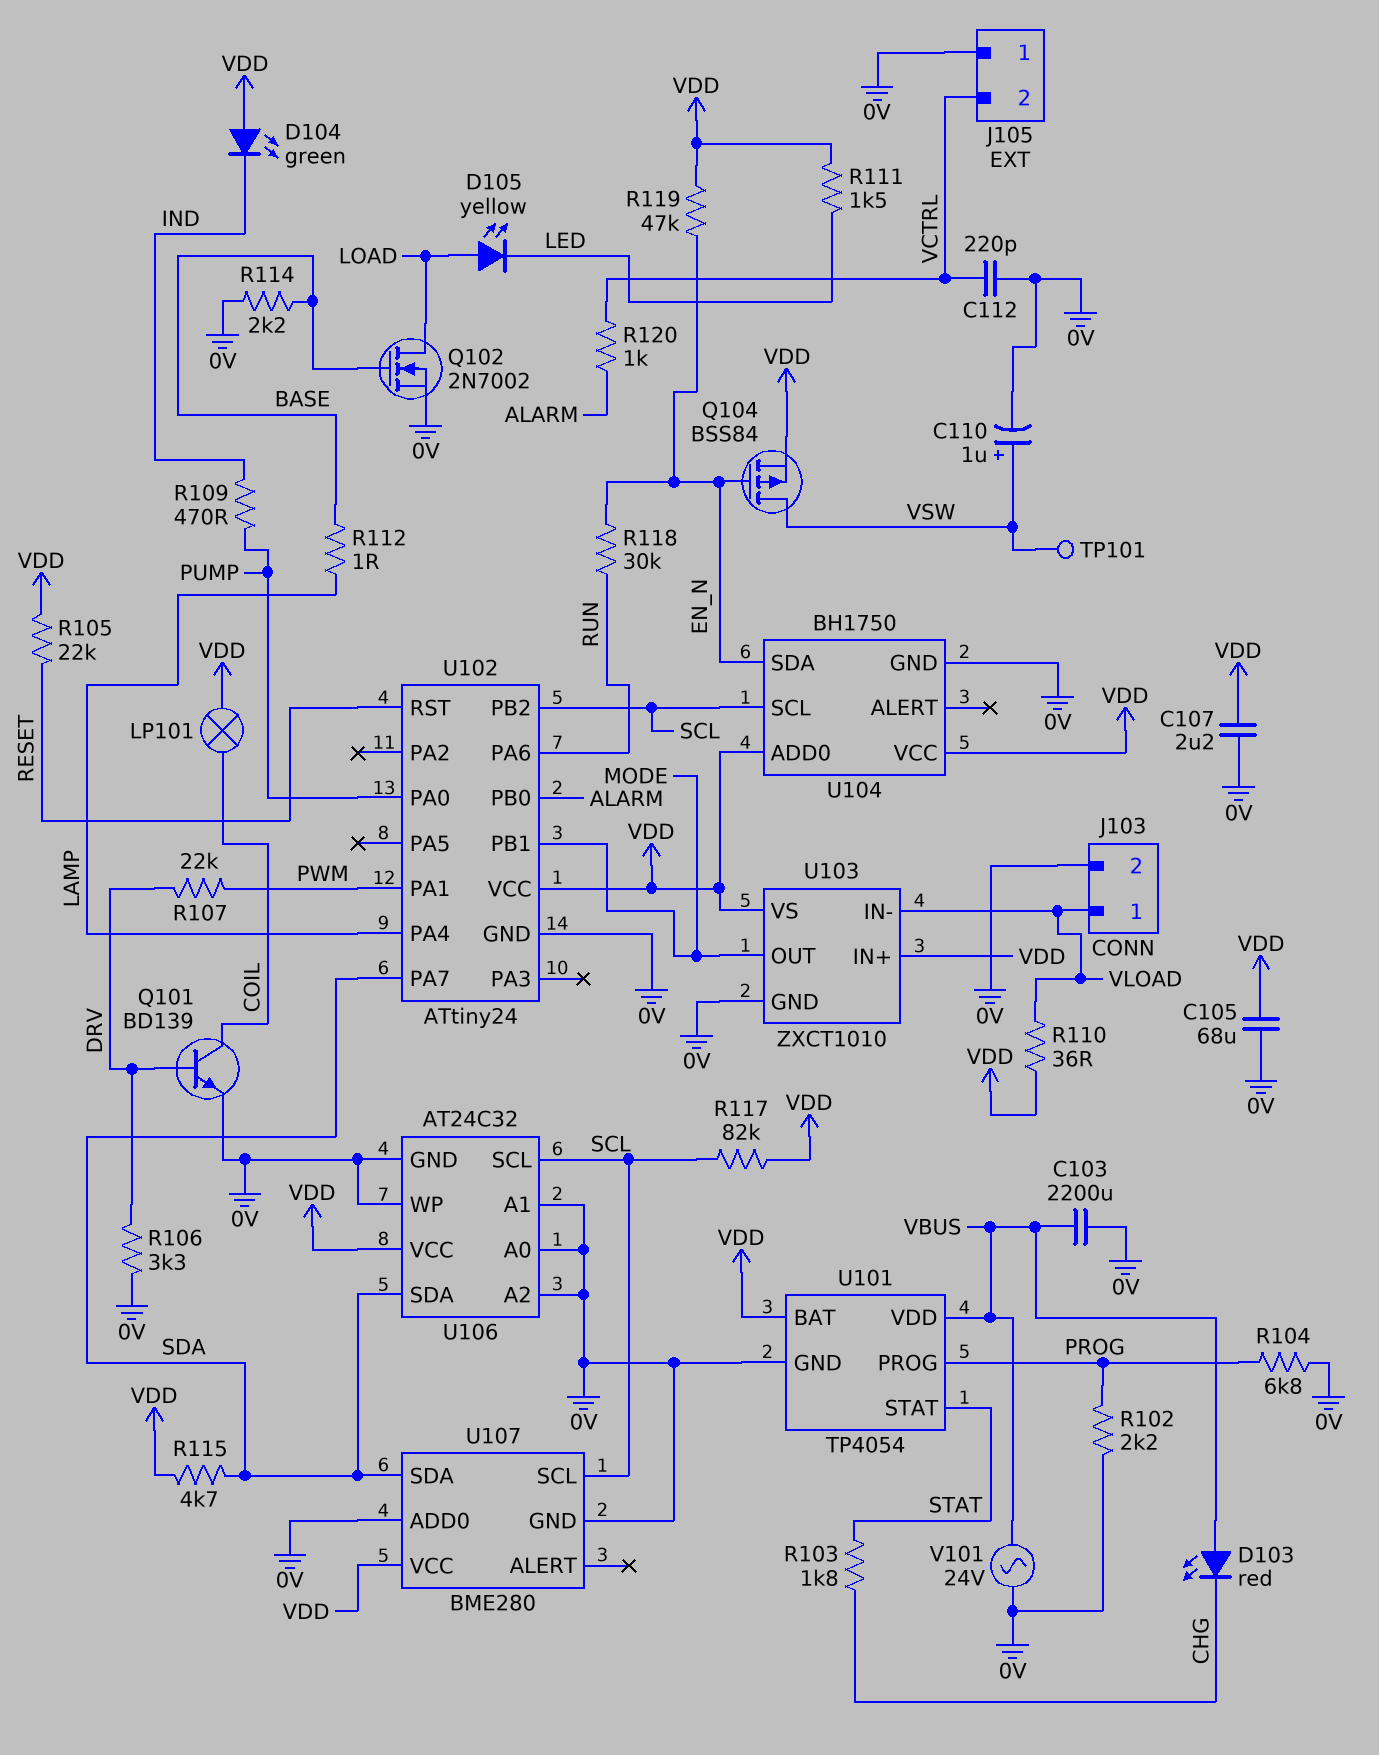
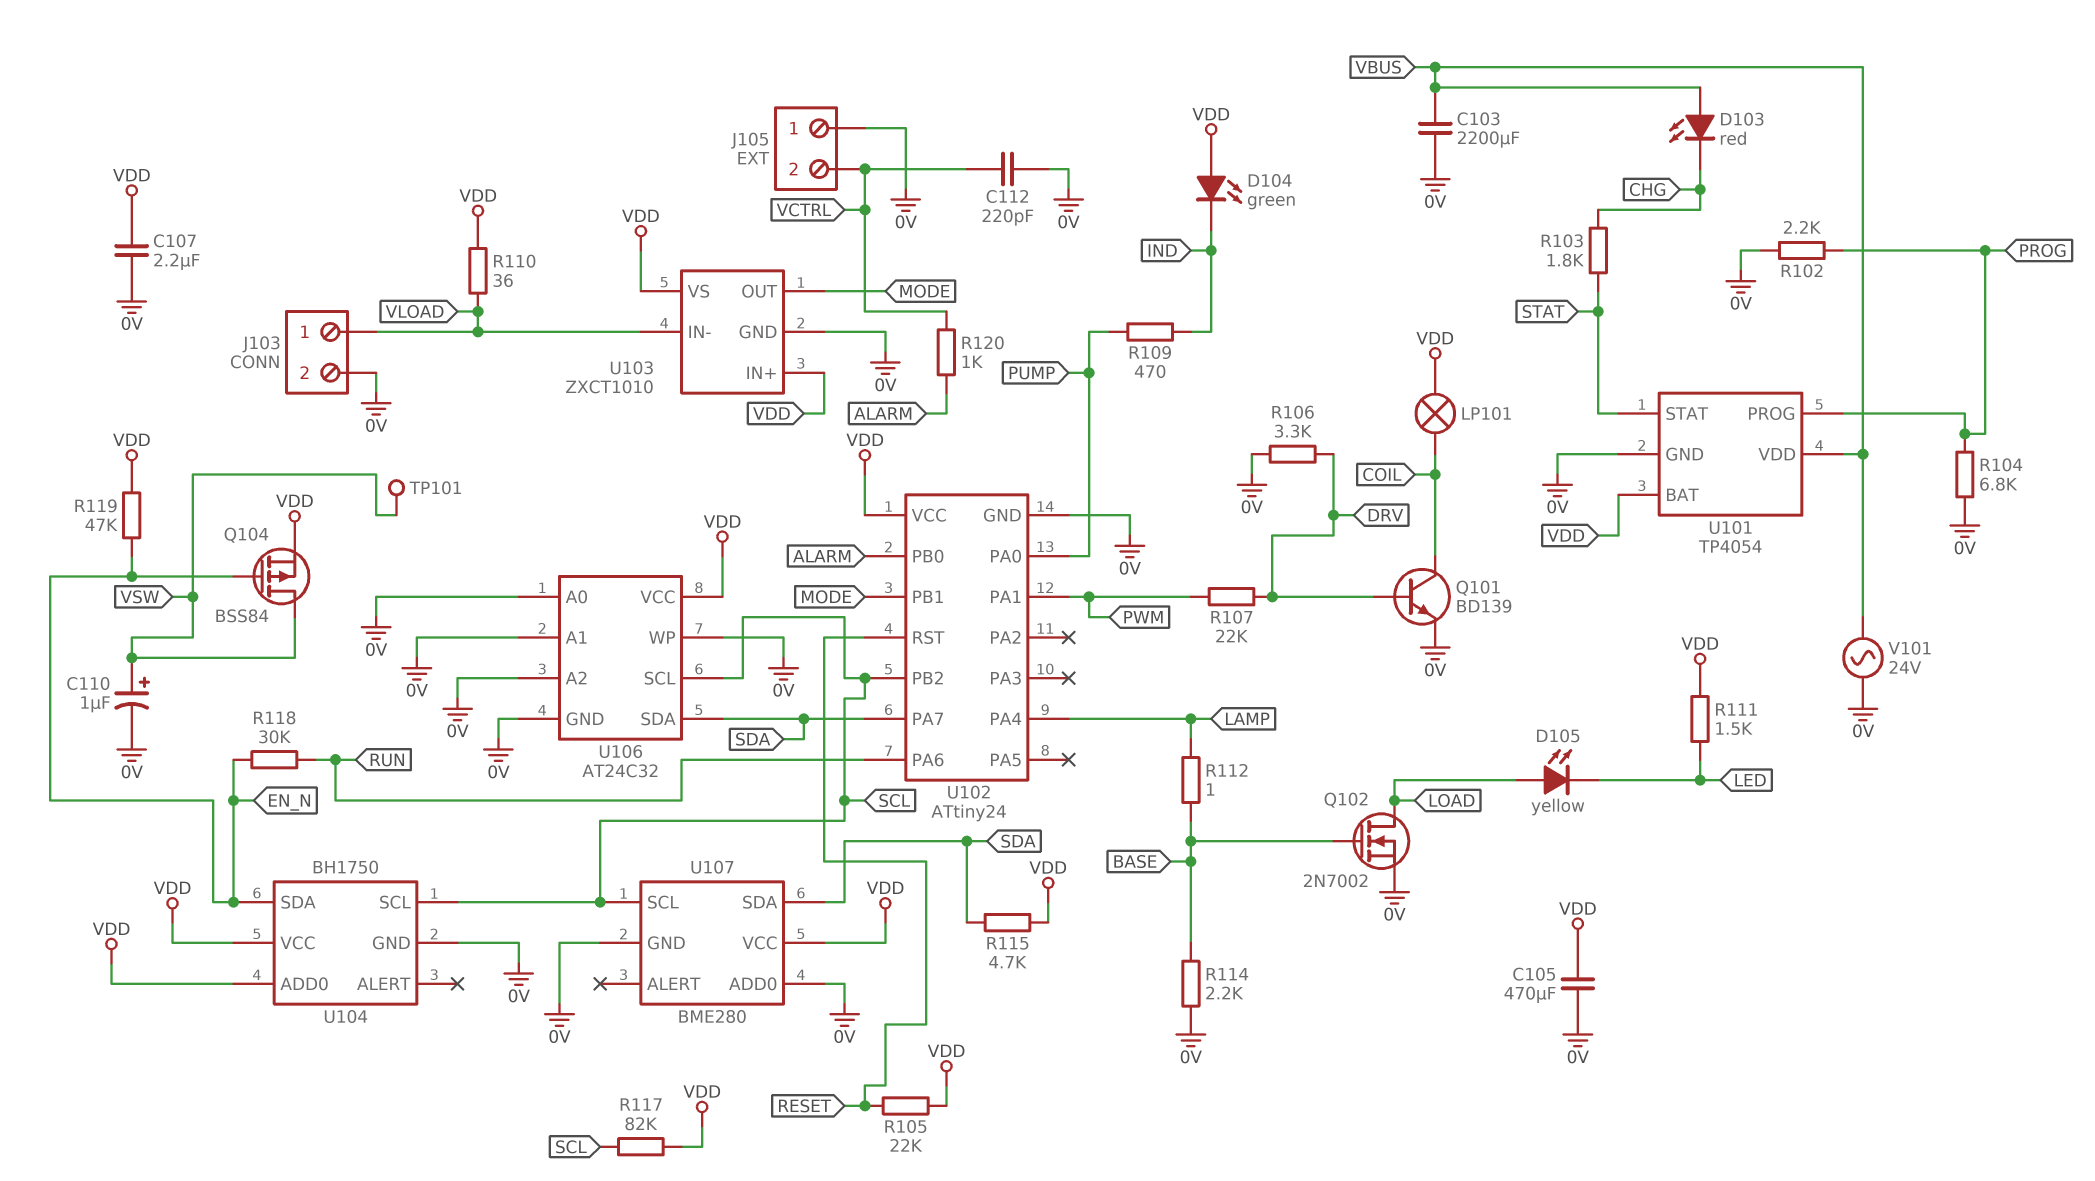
C105: 68uF (0V, VDD) -> 470uF (0V, VDD)

